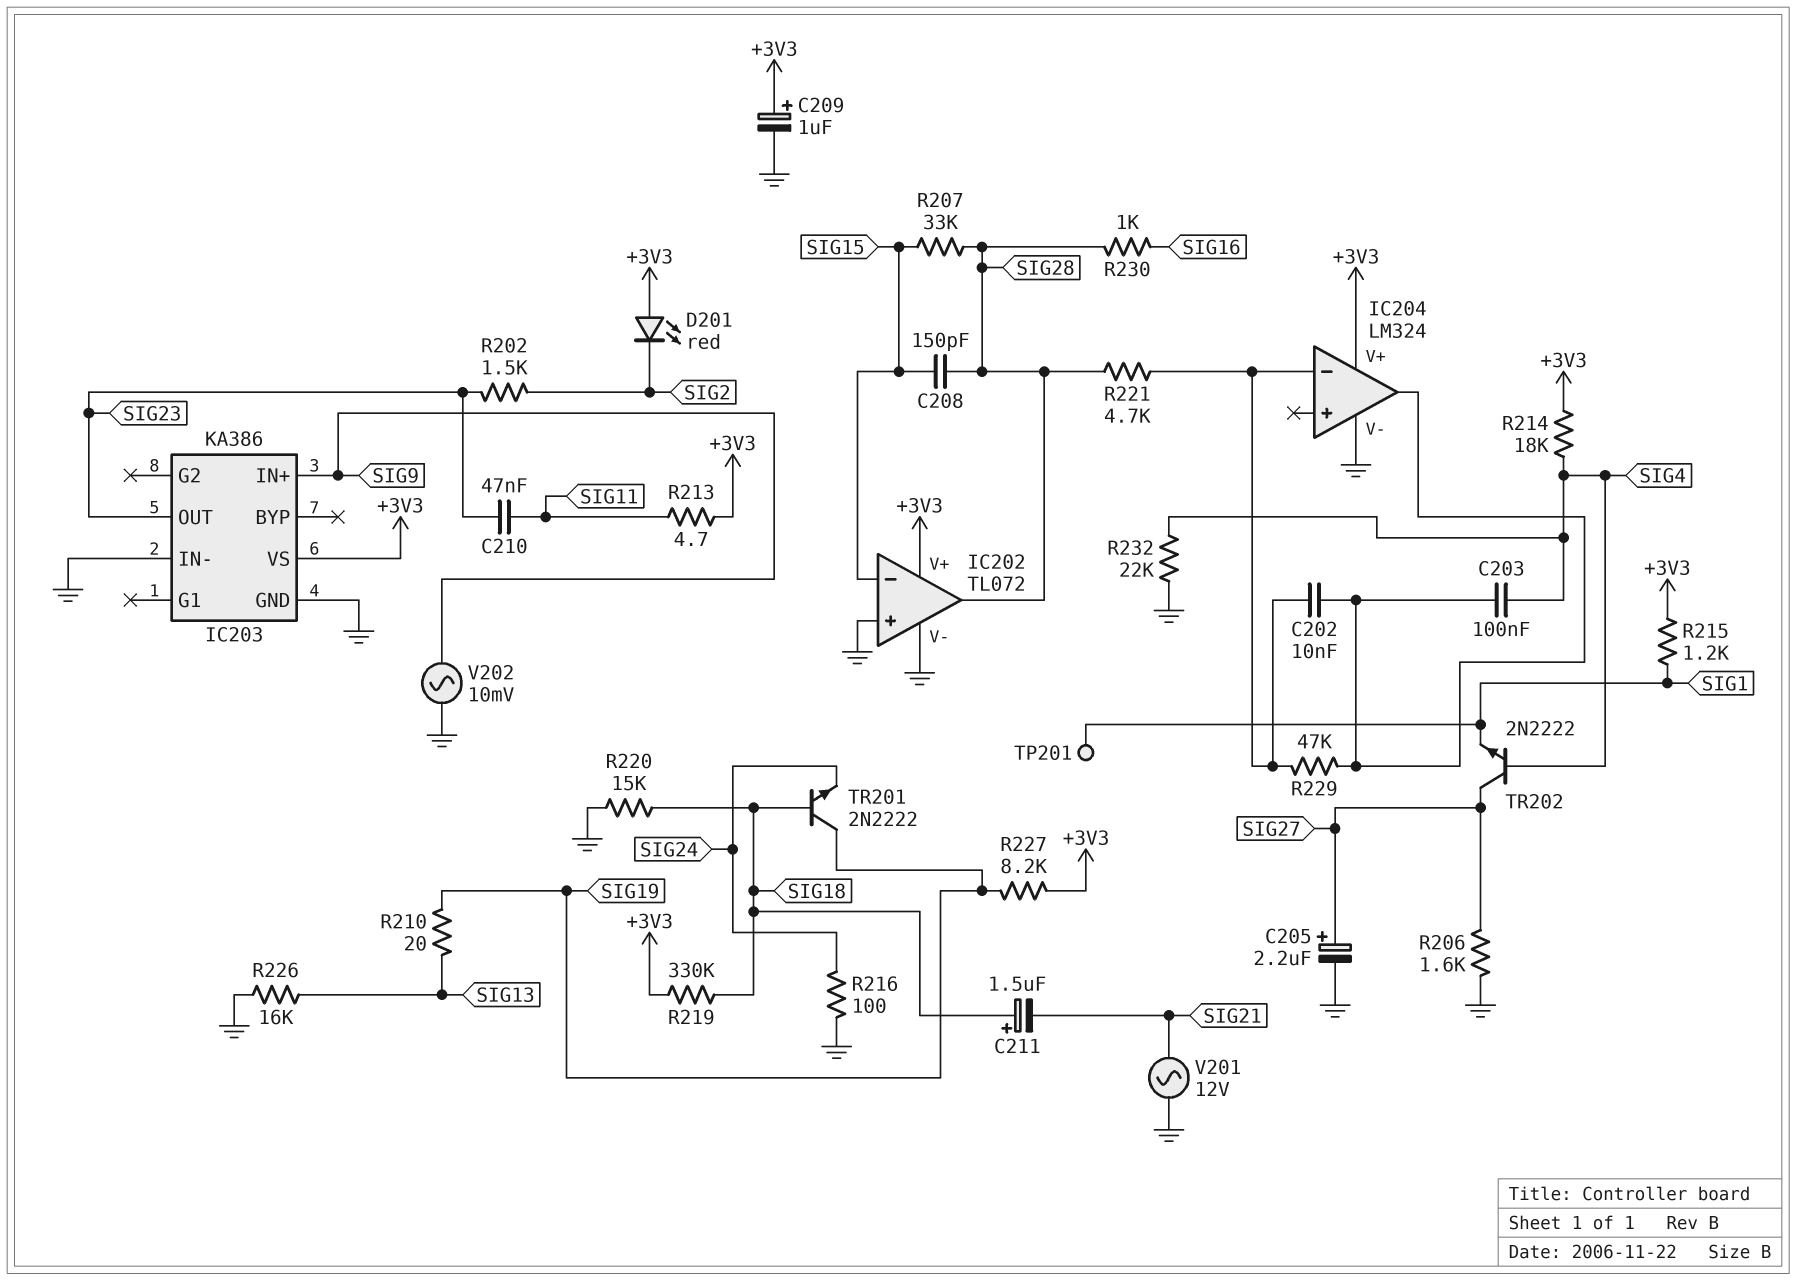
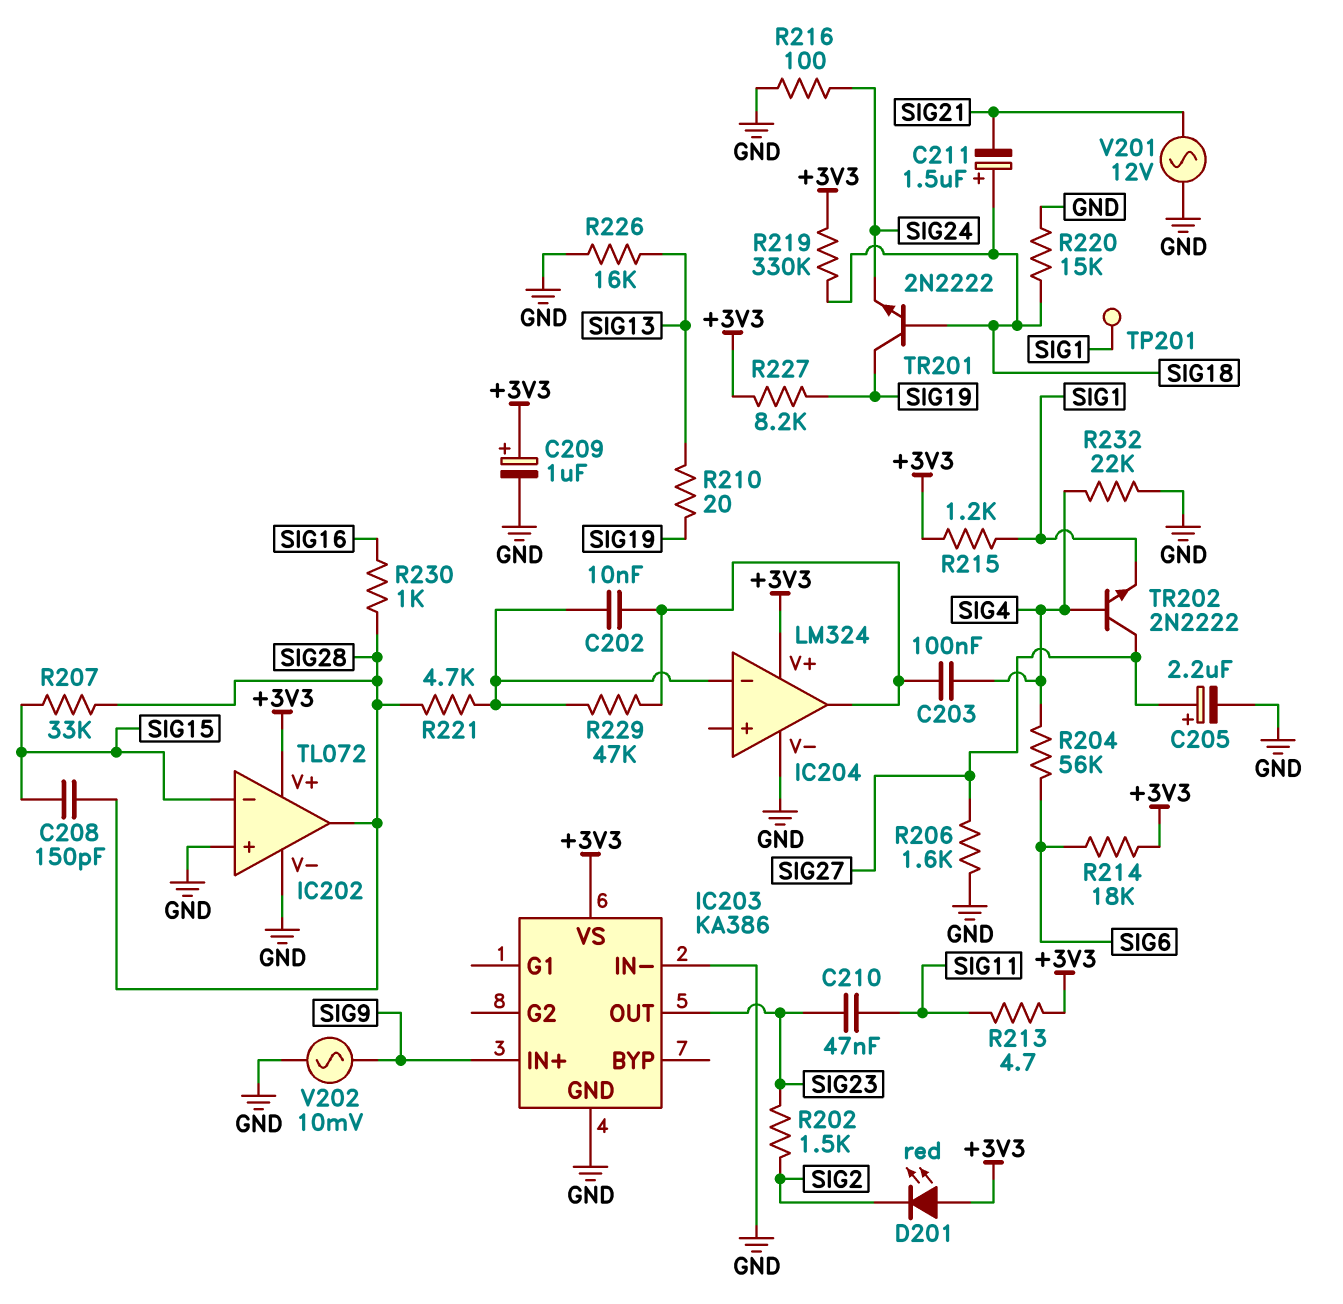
R204: none -> 56k (SIG4, SIG6)
R214: 18k (+3V3, SIG4) -> 18k (+3V3, SIG6)

